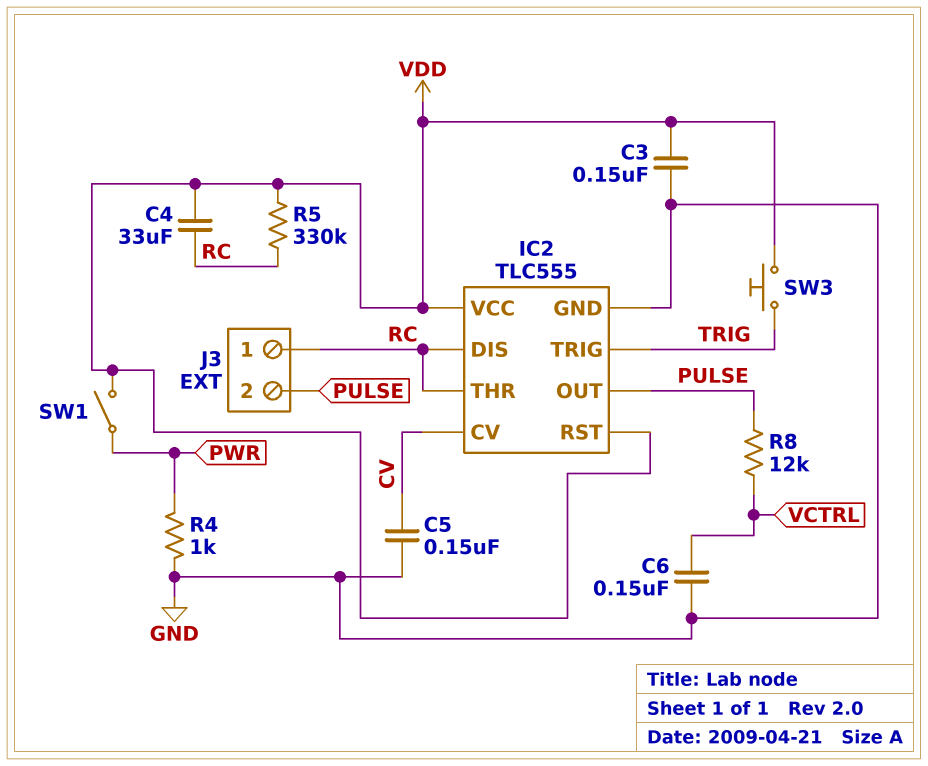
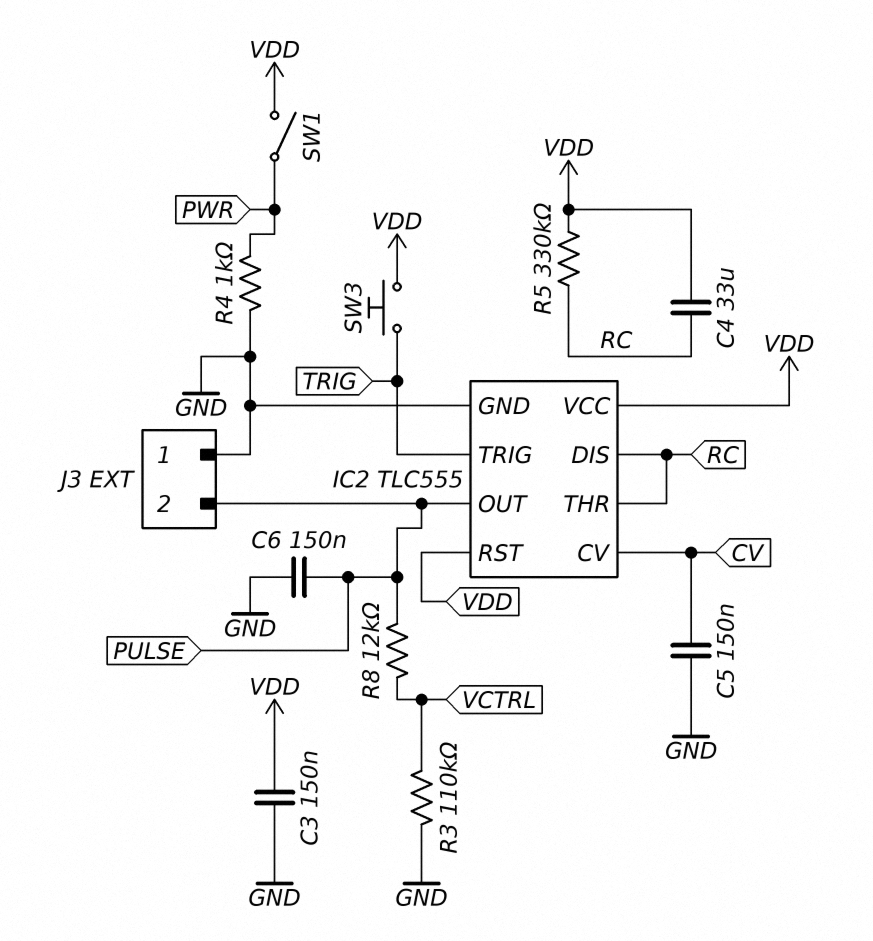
C6: 150nF (GND, VCTRL) -> 150nF (GND, PULSE)
J3 pin 1: RC -> GND
R3: none -> 110k (GND, VCTRL)

